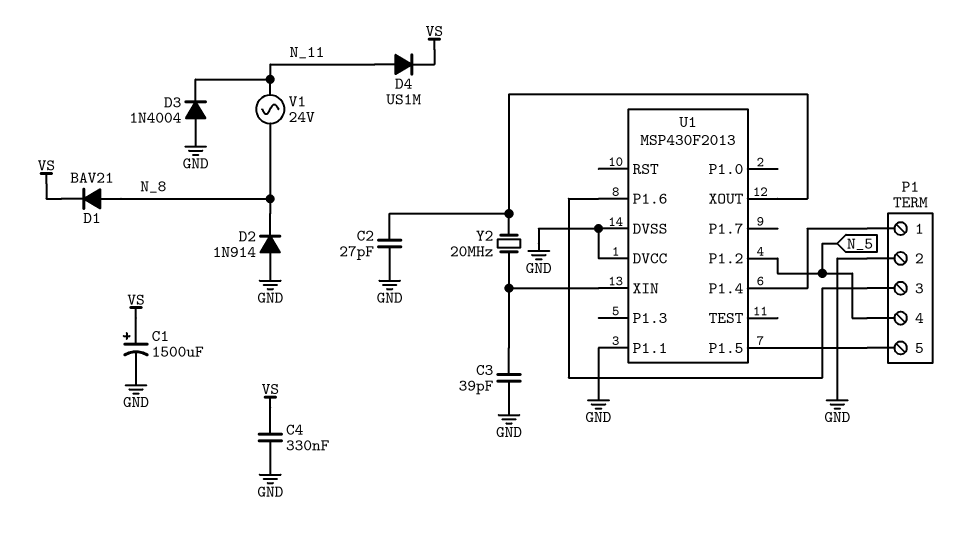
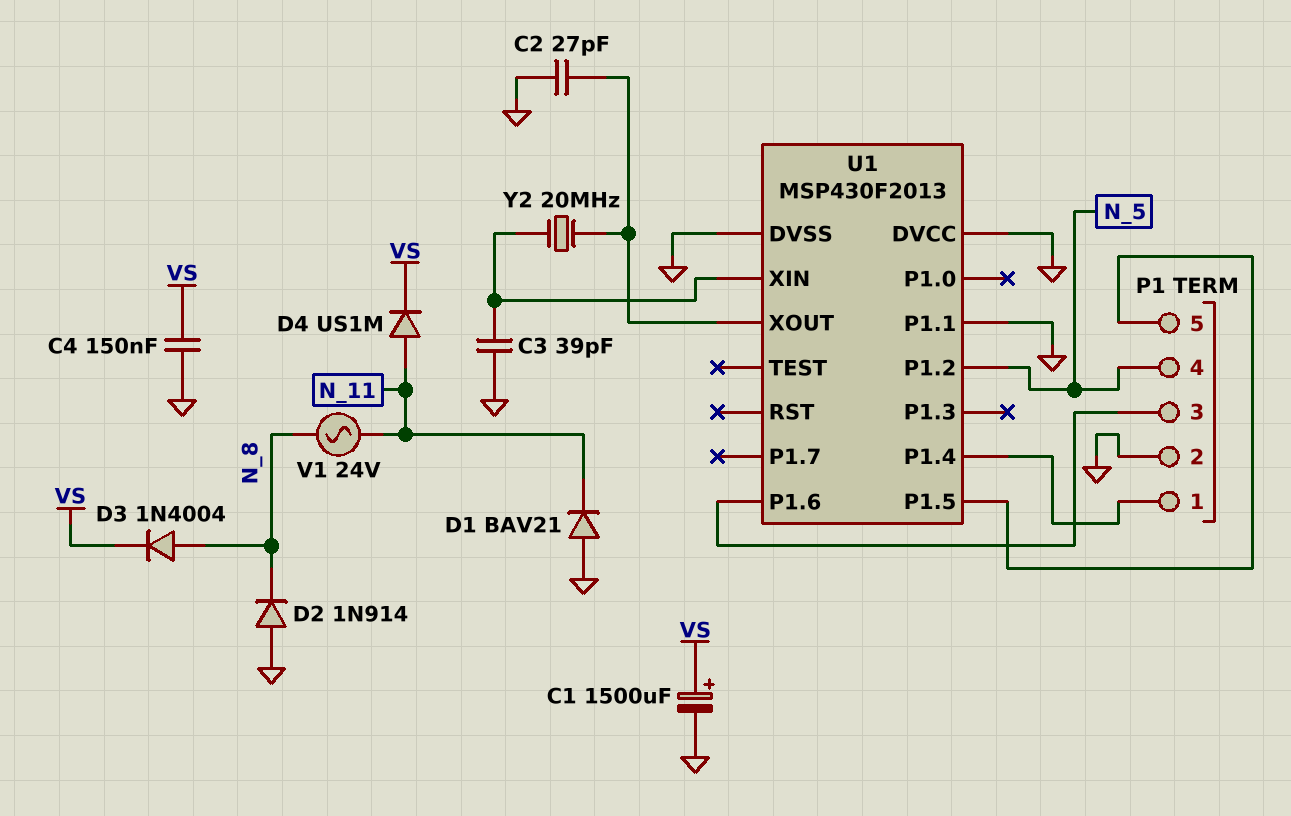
C4: 330nF (GND, VS) -> 150nF (GND, VS)
D1: diode BAV21 (A N_8, K VS) -> diode BAV21 (A GND, K N_11)
D3: diode 1N4004 (A GND, K N_11) -> diode 1N4004 (A N_8, K VS)

